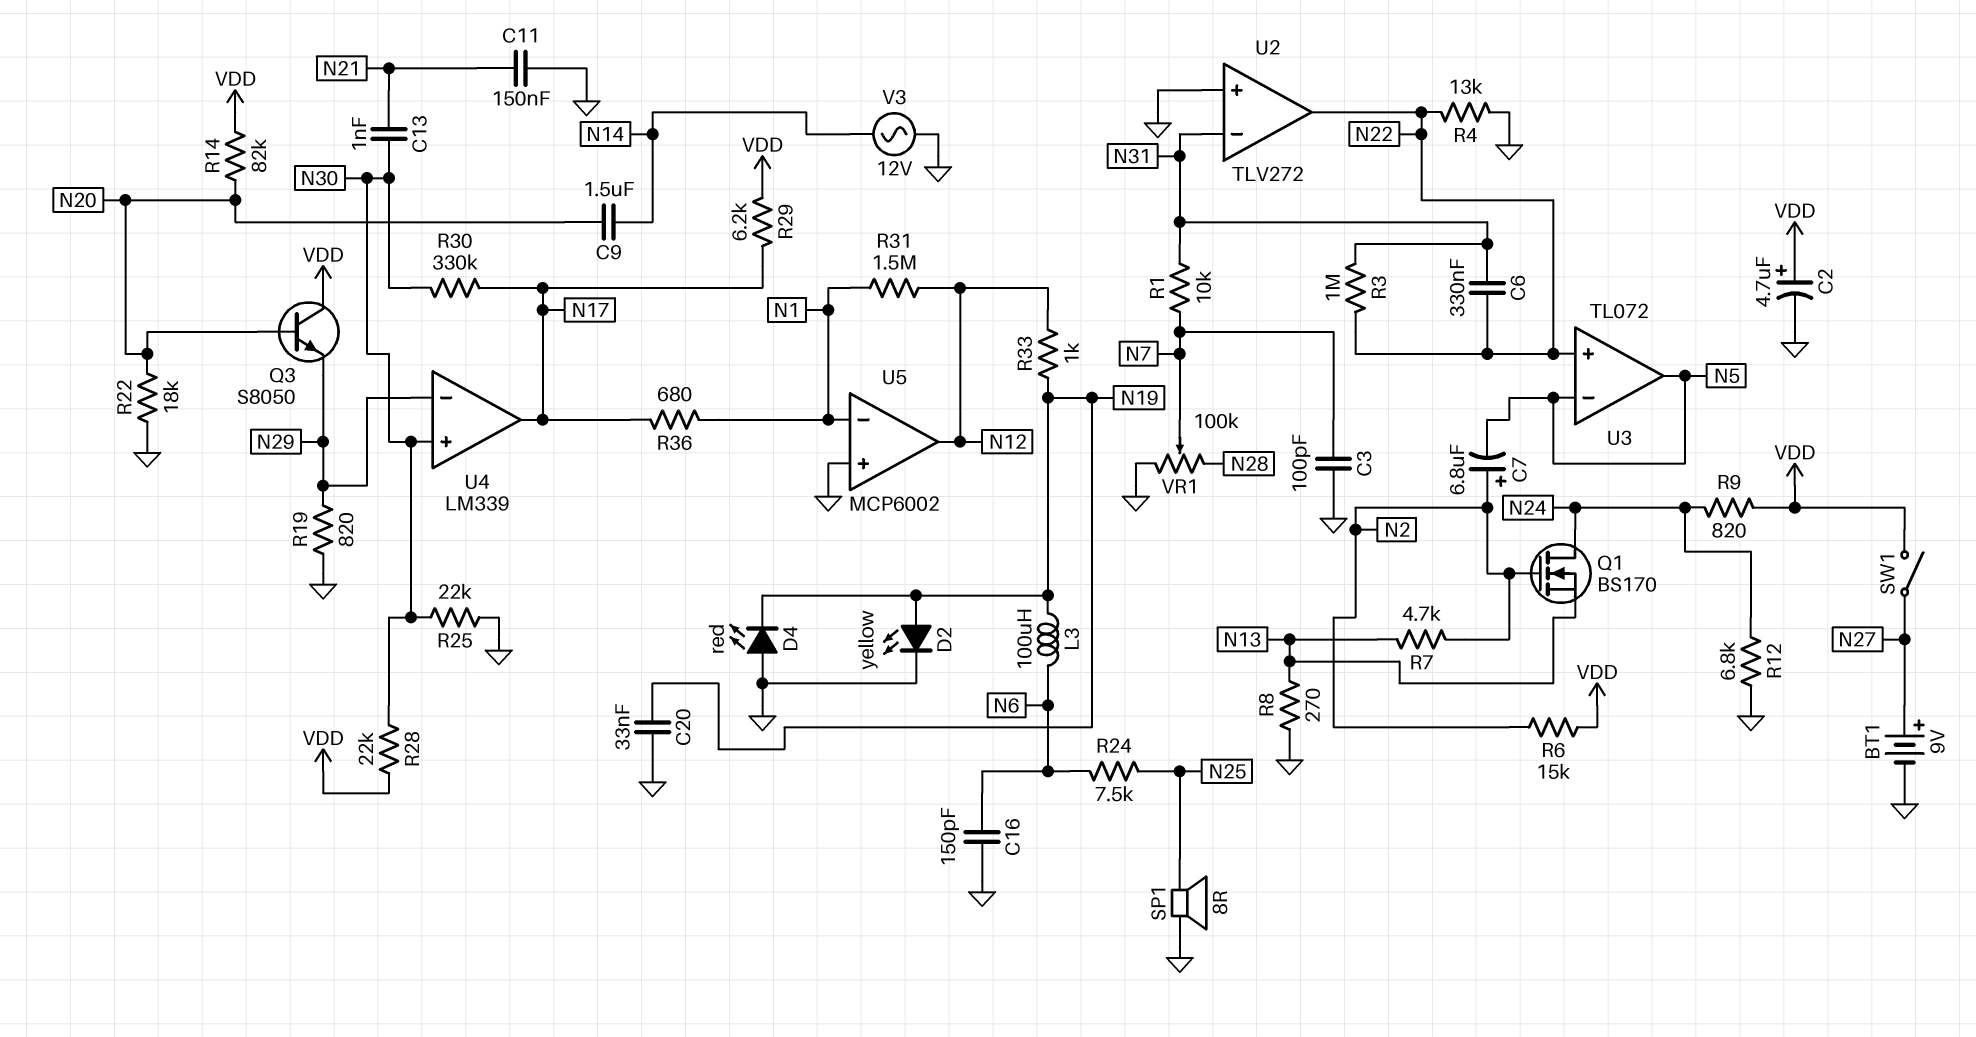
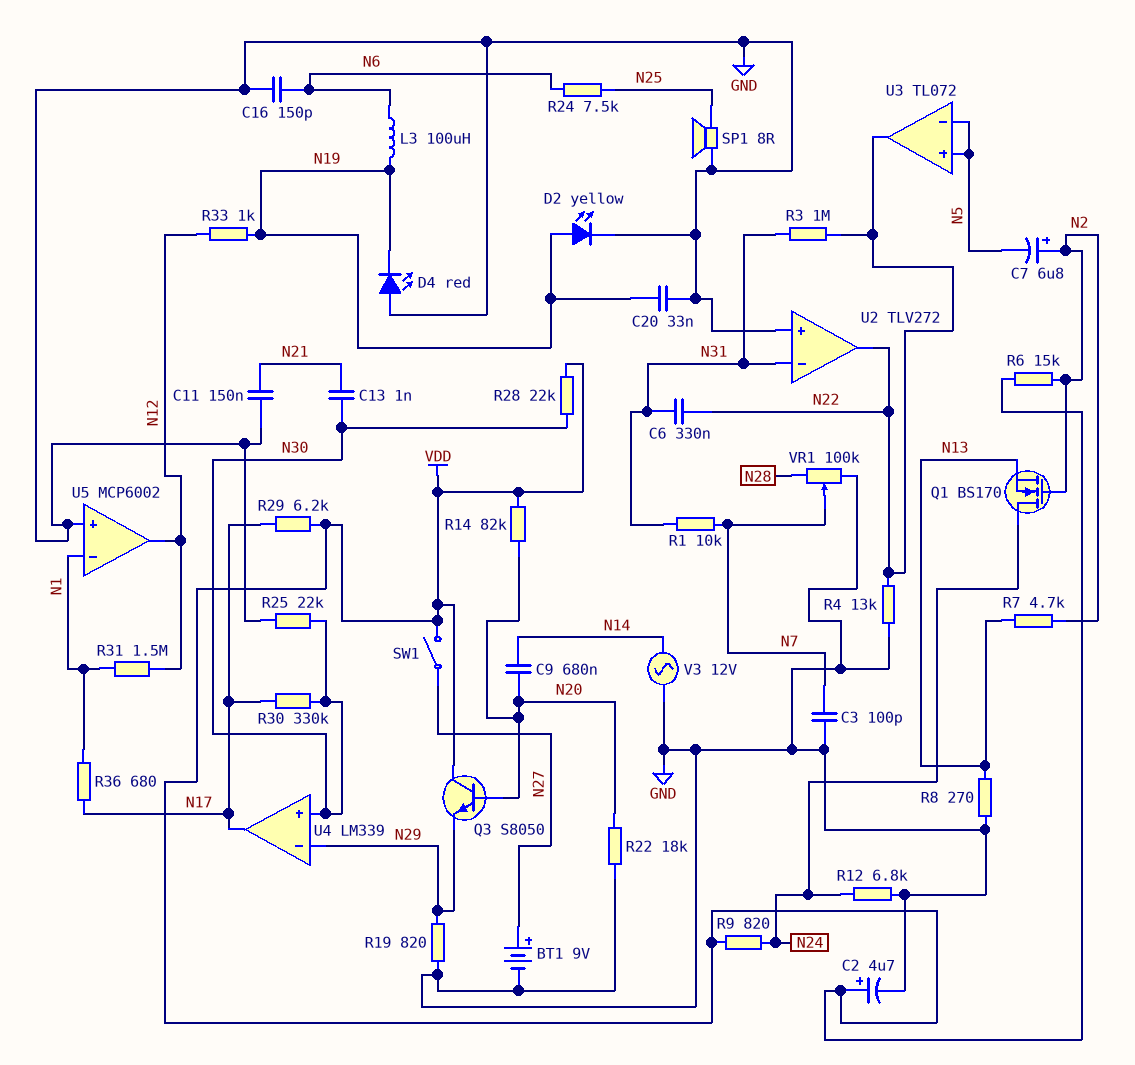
C9: 1.5uF (N14, N20) -> 680nF (N14, N20)
U3 pin in+: N22 -> N5
U3 pin out: N5 -> N22

